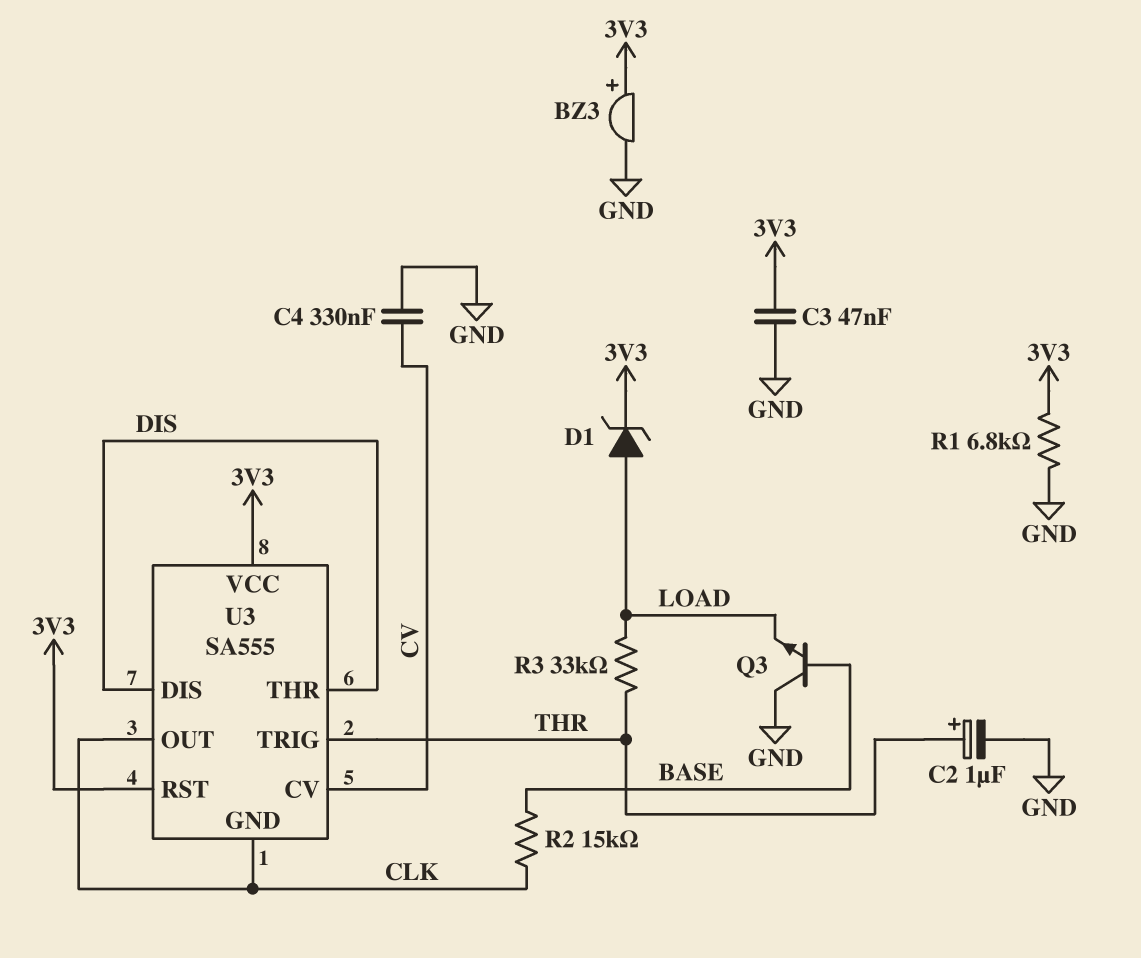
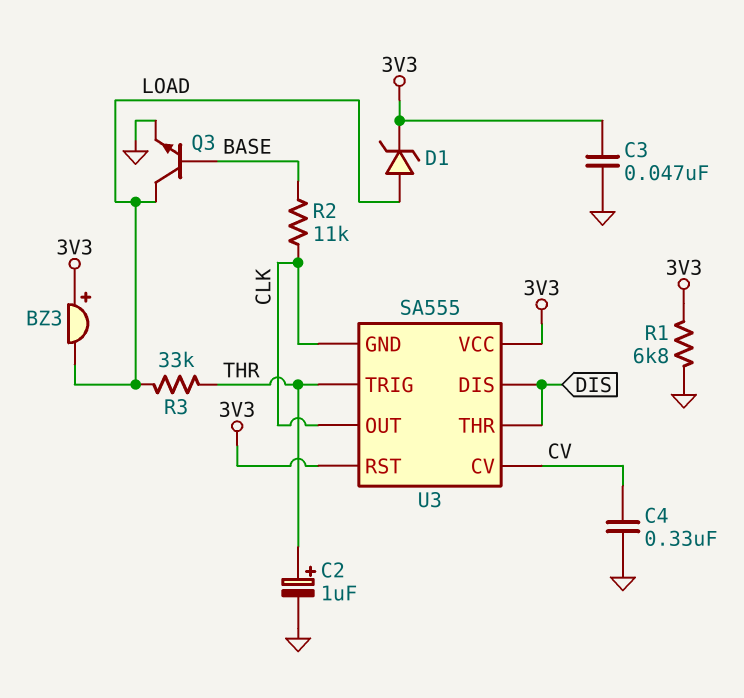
BZ3: buzzer (plus 3V3, minus GND) -> buzzer (plus 3V3, minus LOAD)
Q3: NPN (B BASE, C GND, E LOAD) -> NPN (B BASE, C LOAD, E GND)
R2: 15k (BASE, CLK) -> 11k (BASE, CLK)

